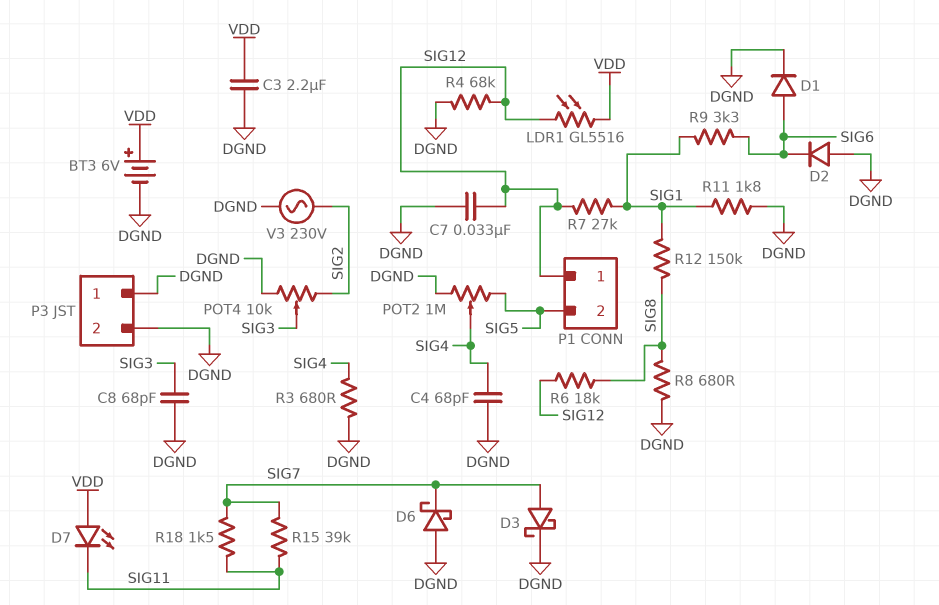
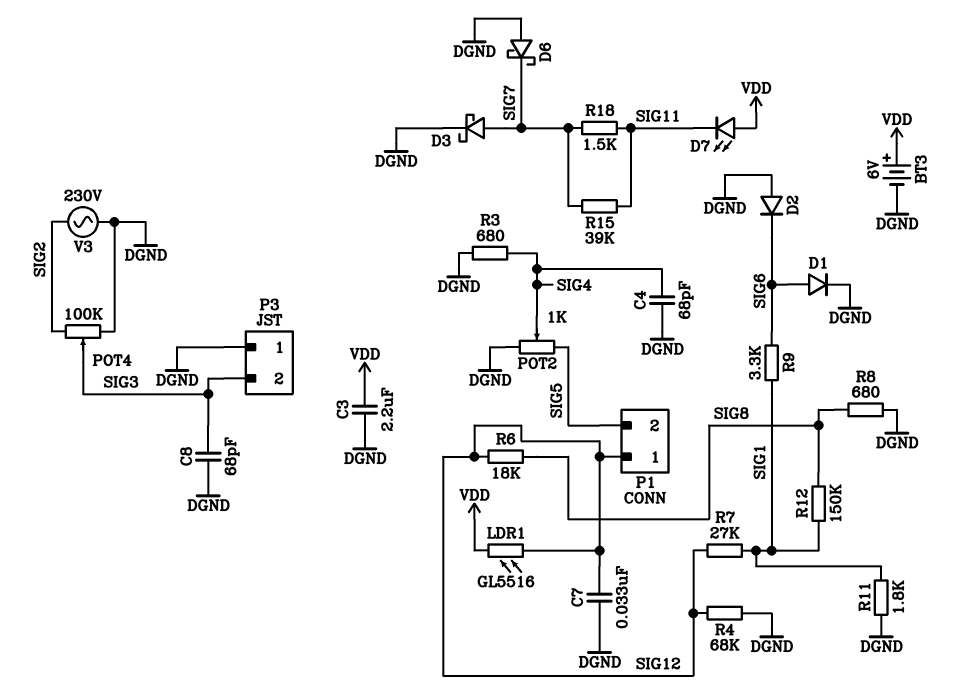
P3 pin 2: DGND -> SIG3
POT2: 1M (DGND, SIG5, wiper SIG4) -> 1k (DGND, SIG5, wiper SIG4)
POT4: 10k (DGND, SIG2, wiper SIG3) -> 100k (DGND, SIG2, wiper SIG3)

